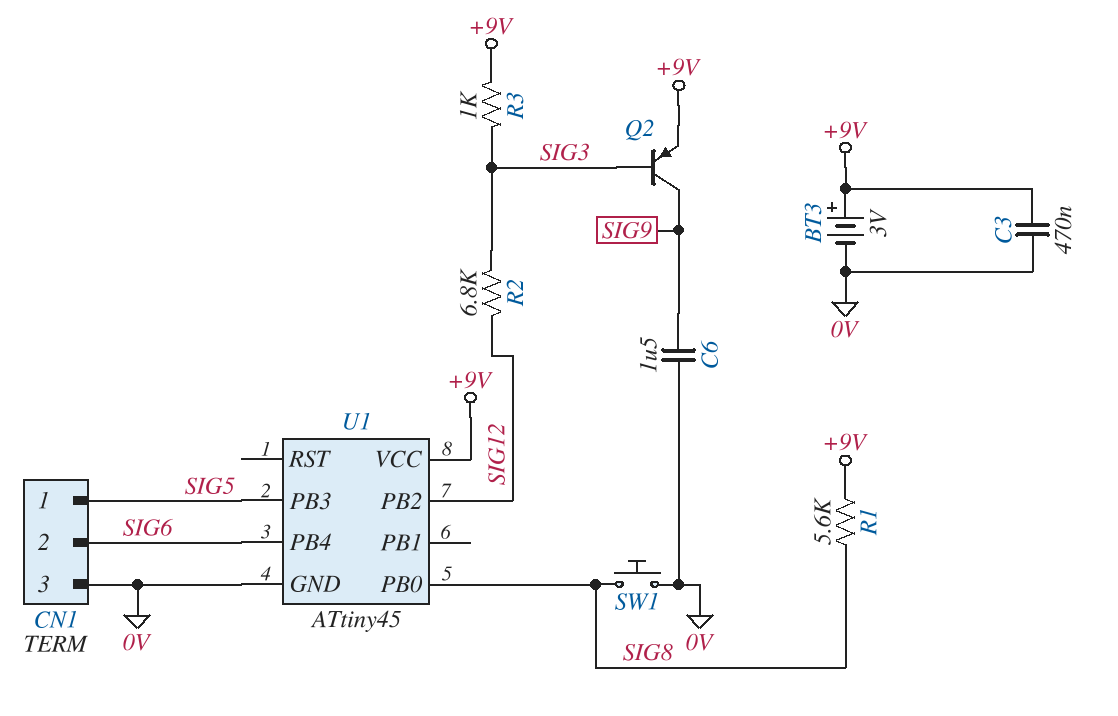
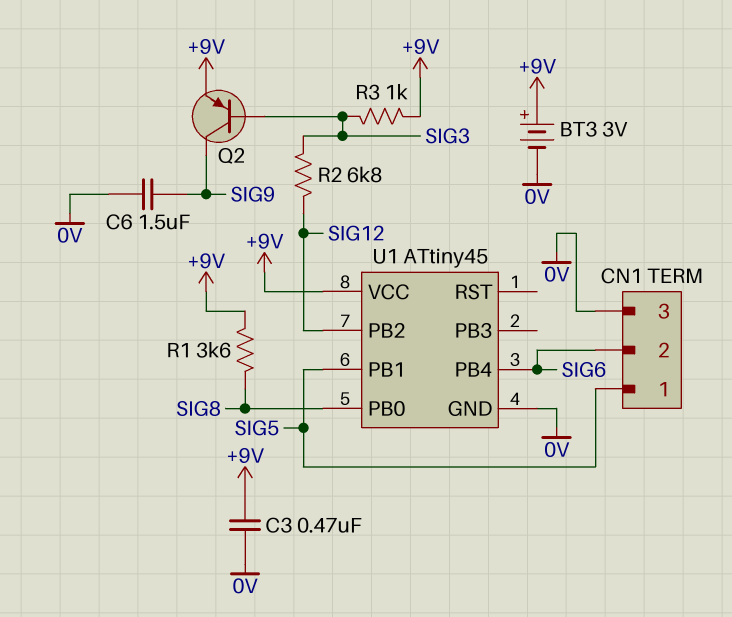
R1: 5.6k (+9V, SIG8) -> 3.6k (+9V, SIG8)
SW1: button (0V, SIG8) -> none
U1 pin PB1: none -> SIG5
U1 pin PB3: SIG5 -> none

